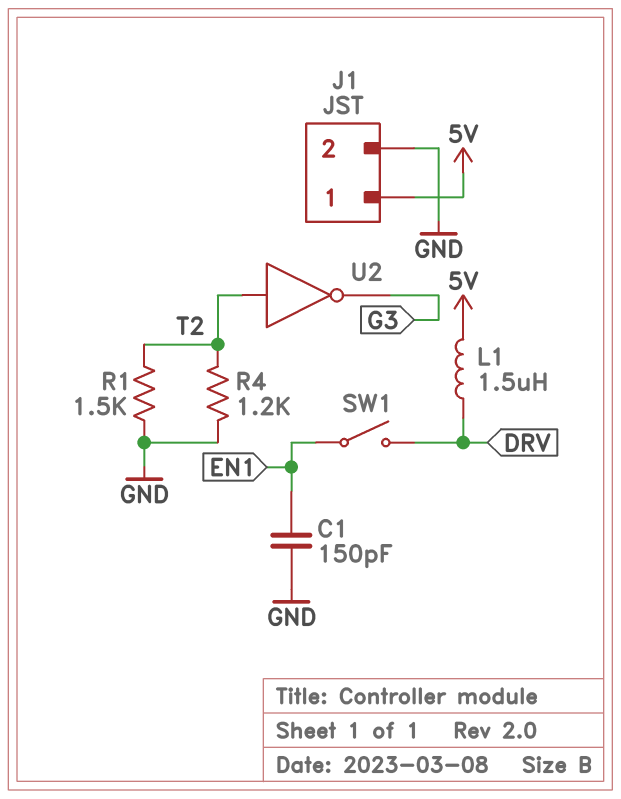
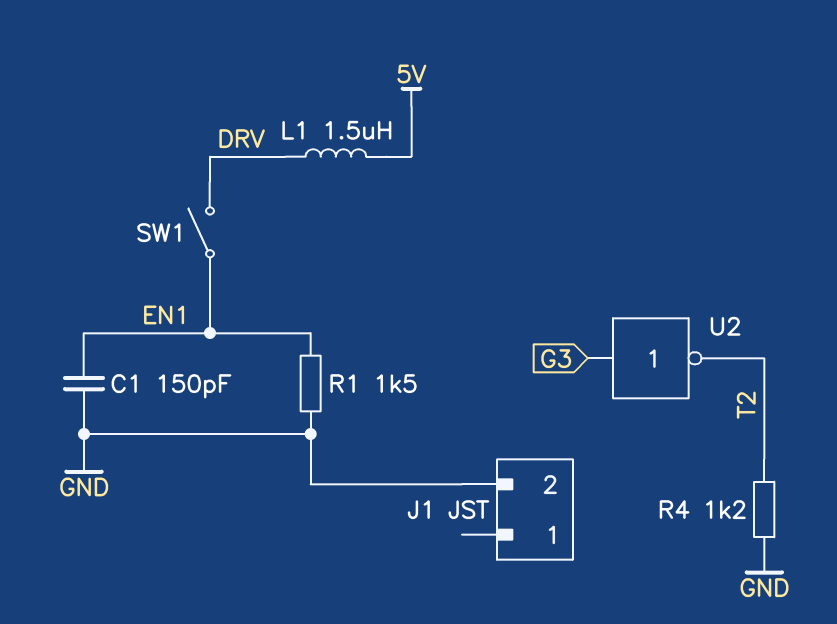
J1 pin 1: 5V -> none
R1: 1.5k (GND, T2) -> 1.5k (EN1, GND)
U2: NOT (in T2, out G3) -> NOT (in G3, out T2)

